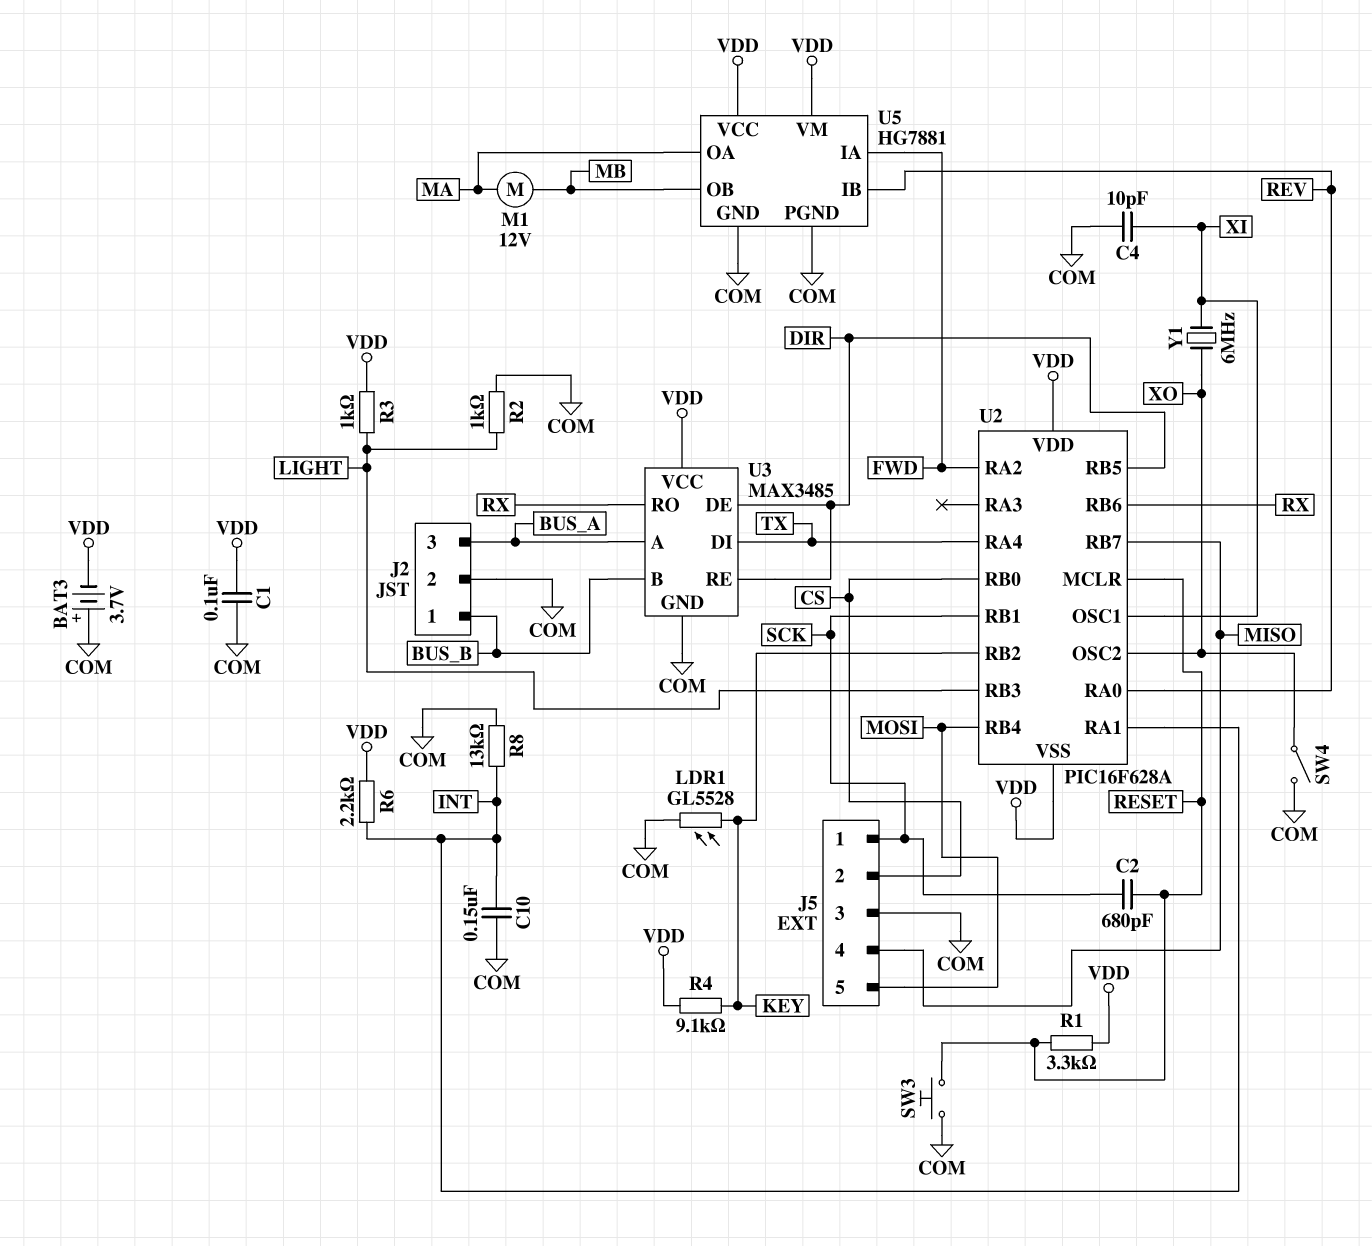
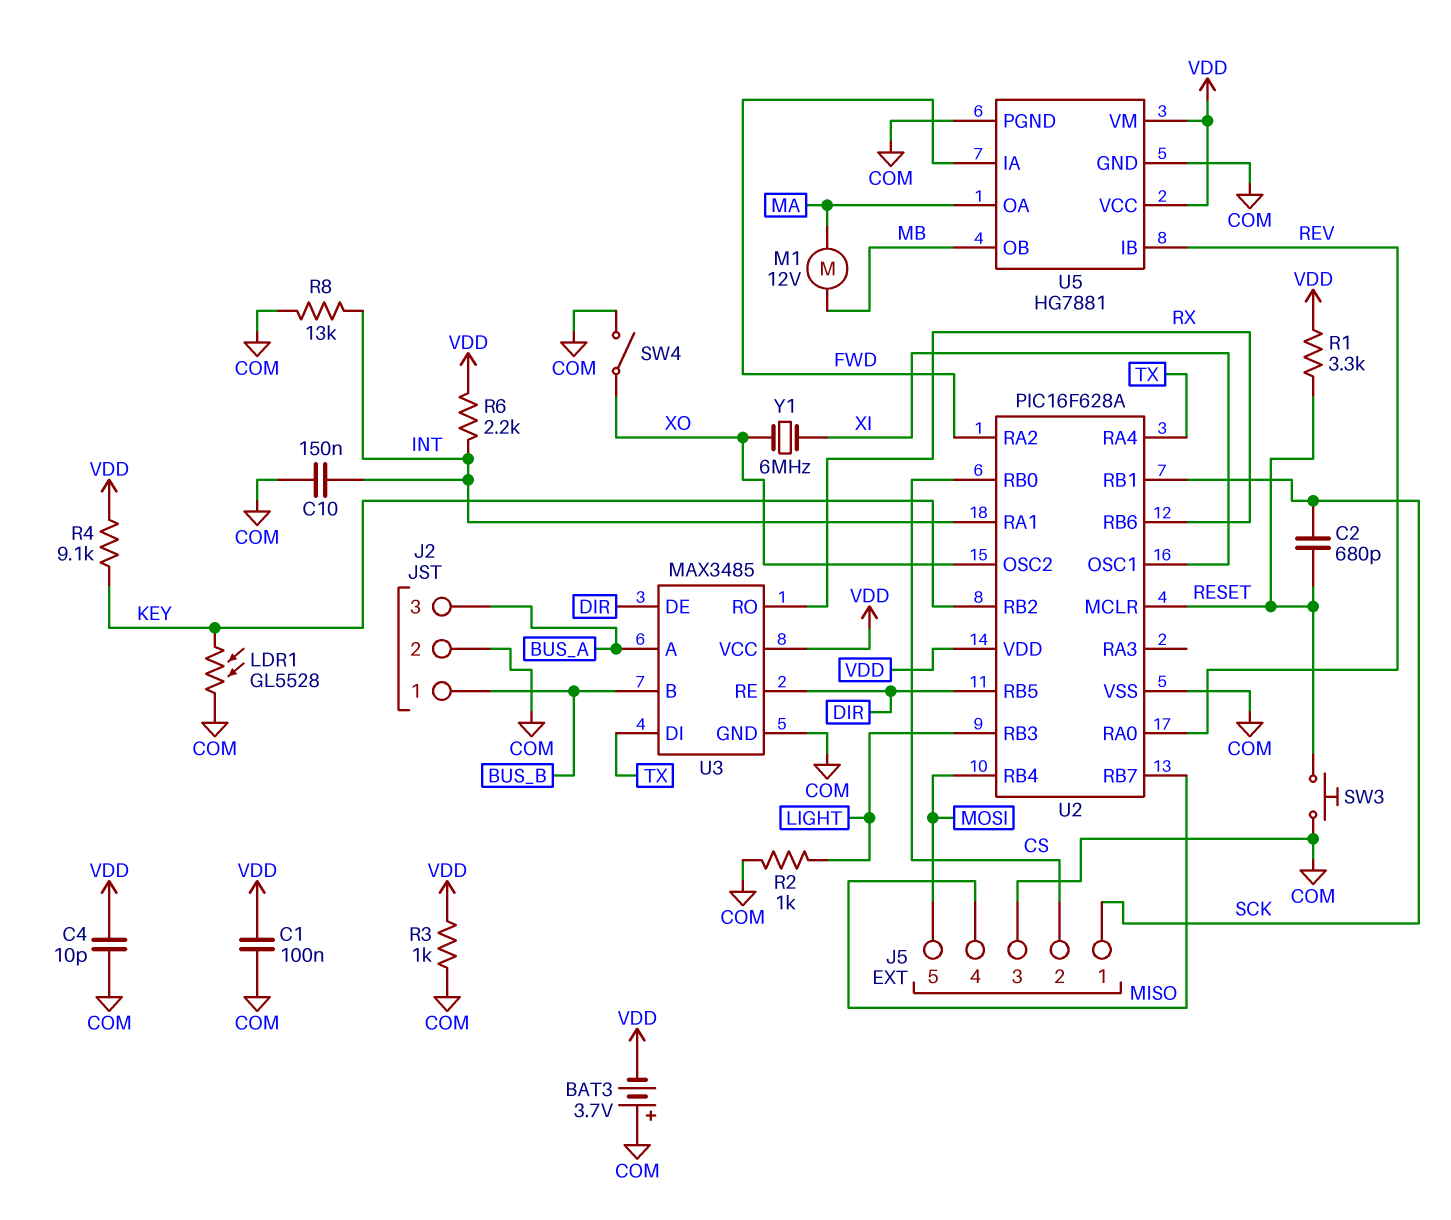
C4: 10pF (COM, XI) -> 10pF (COM, VDD)
R3: 1k (LIGHT, VDD) -> 1k (COM, VDD)
U2 pin VSS: VDD -> COM

